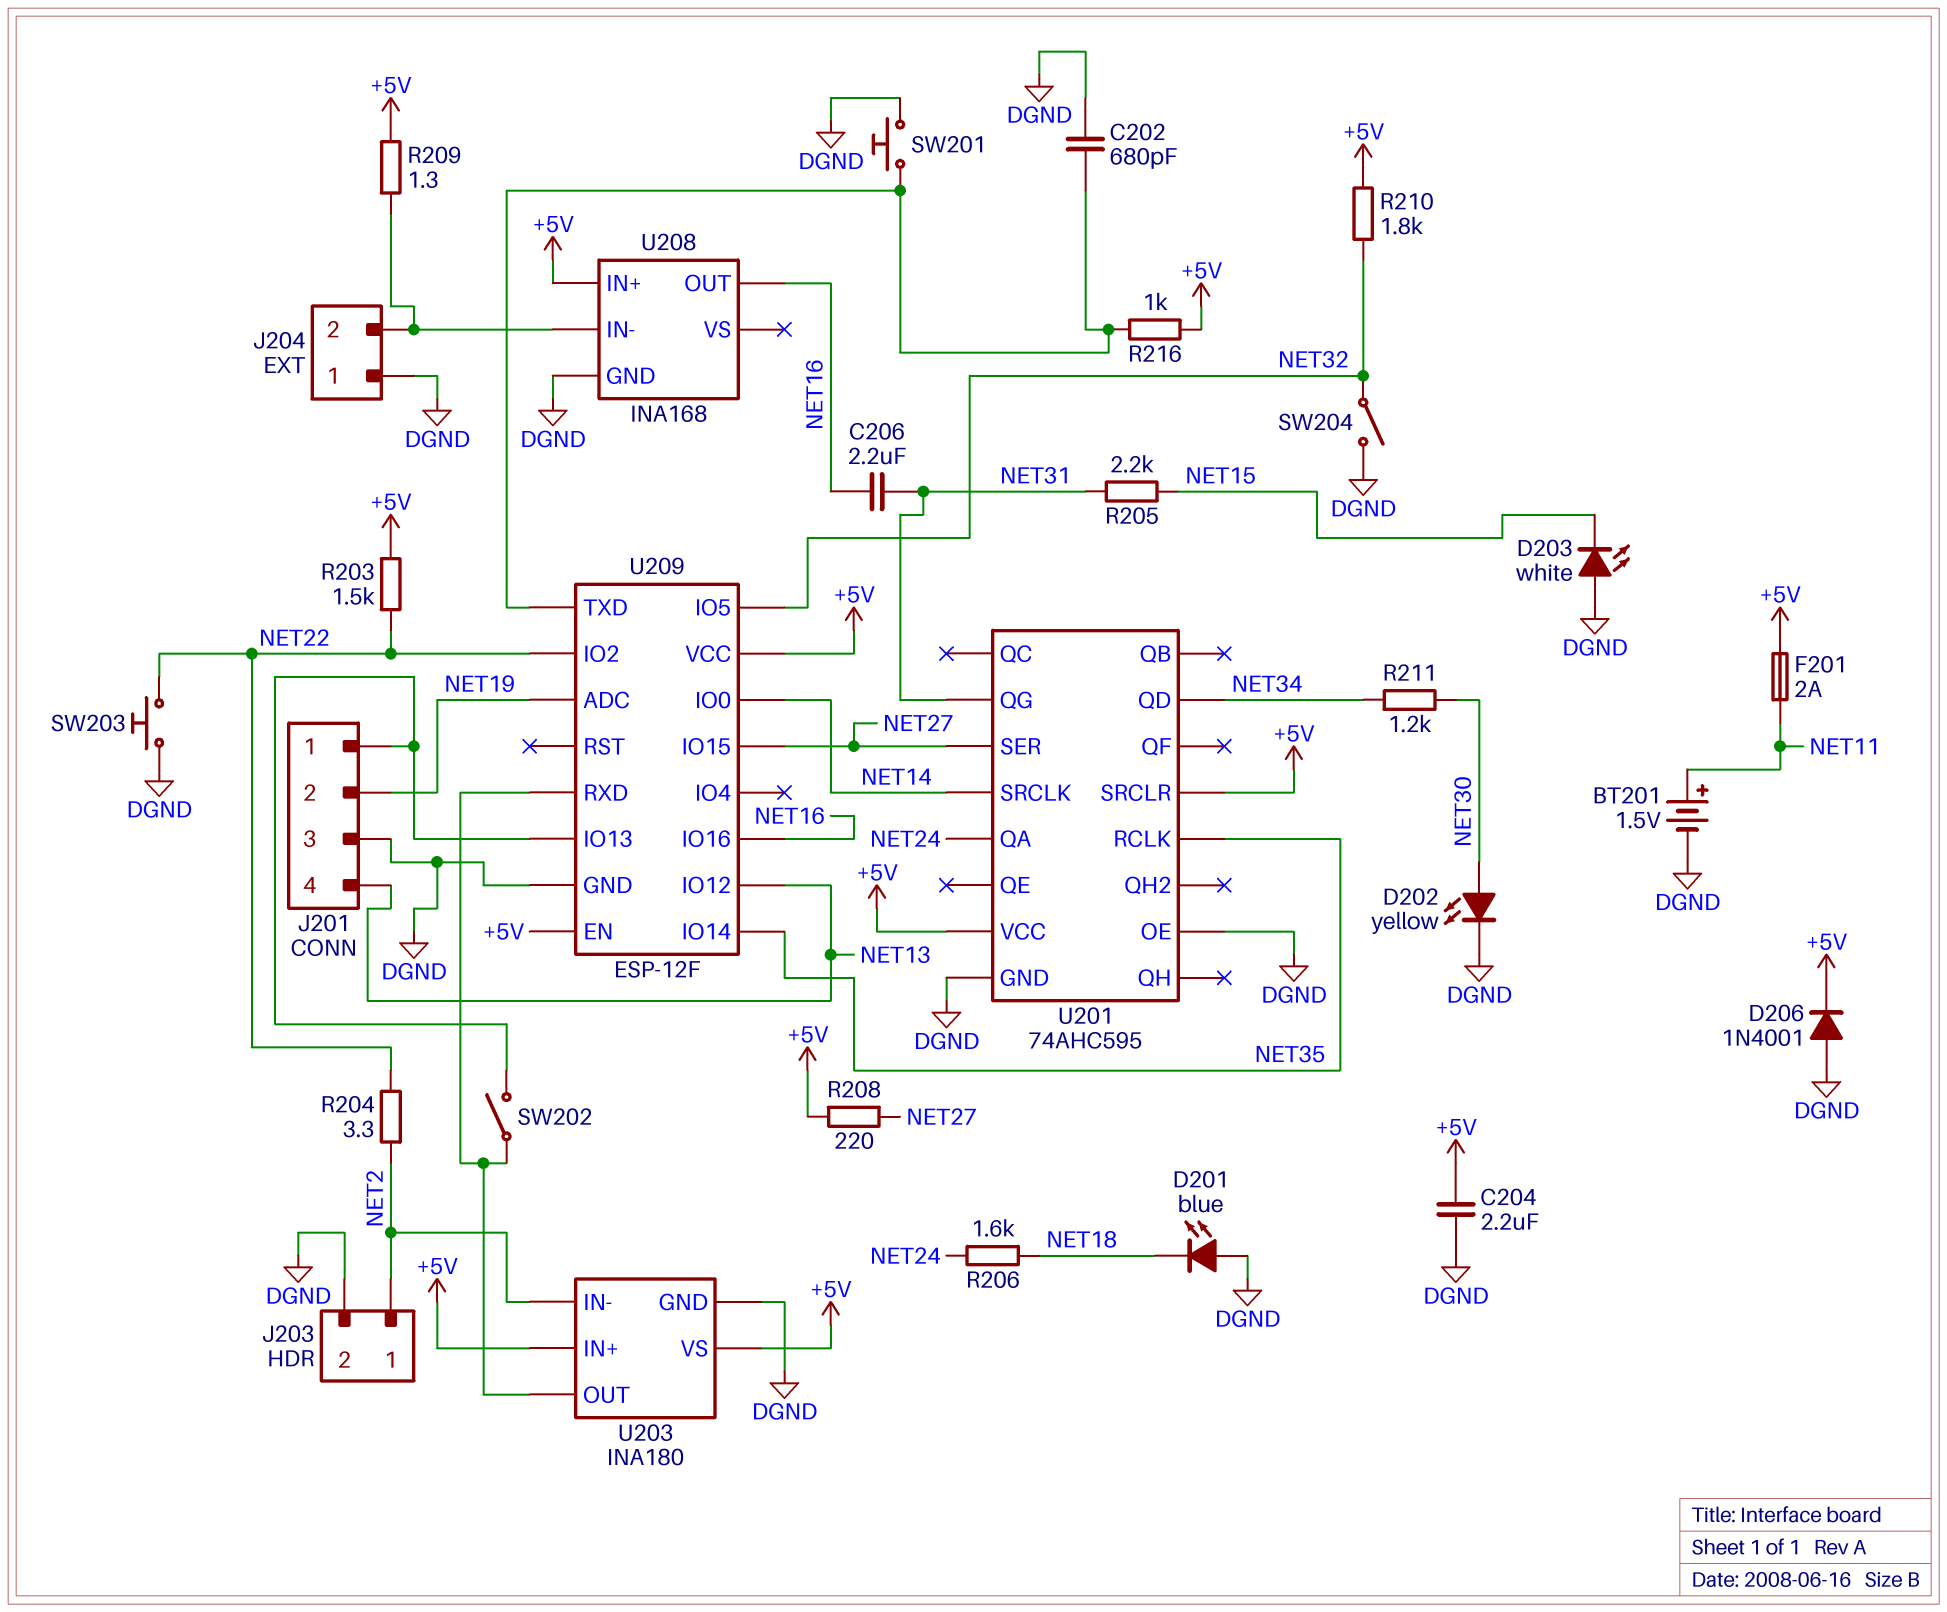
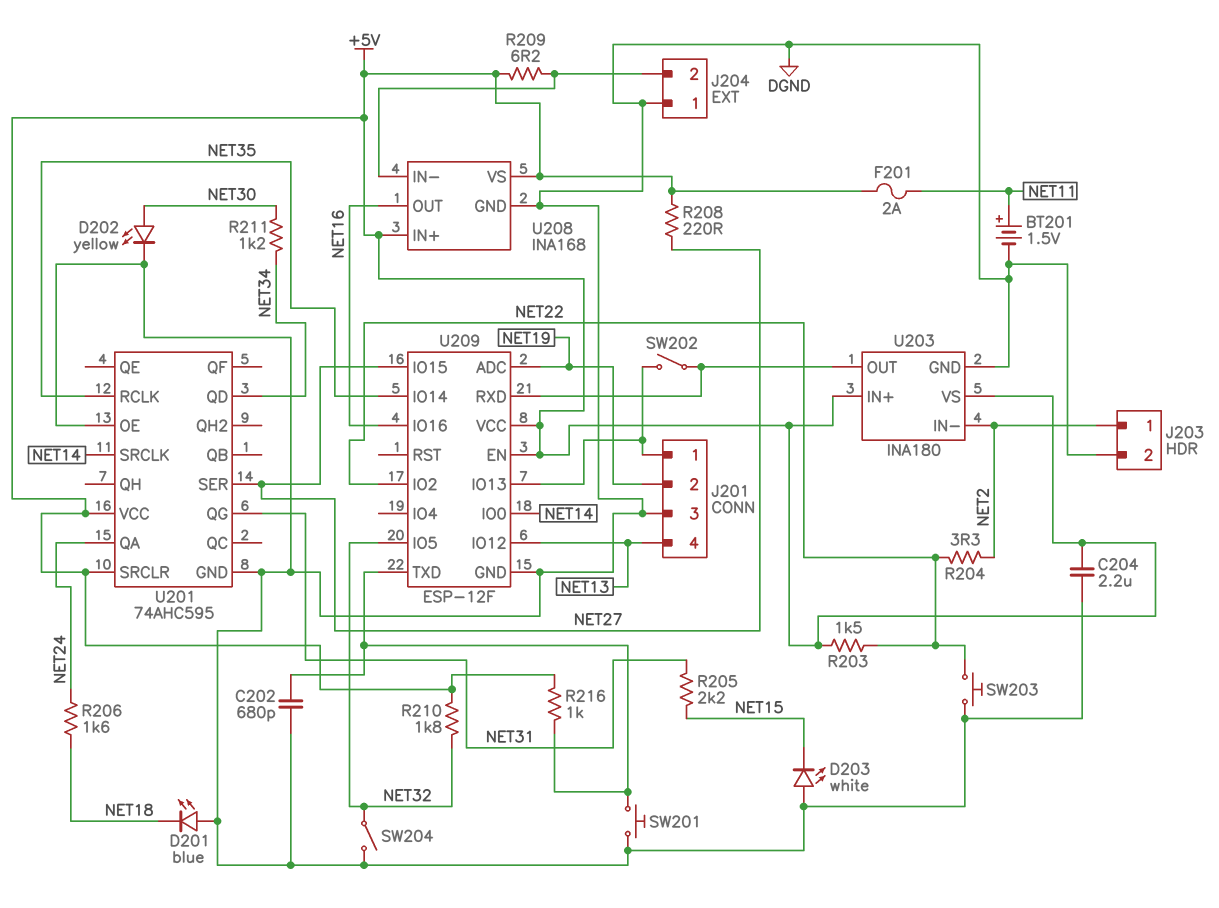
C206: 2.2uF (NET16, NET31) -> none
D206: diode 1N4001 (A DGND, K +5V) -> none
R209: 1.3 (+5V, J204/2) -> 6.2 (+5V, J204/2)
U208 pin VS: none -> +5V

